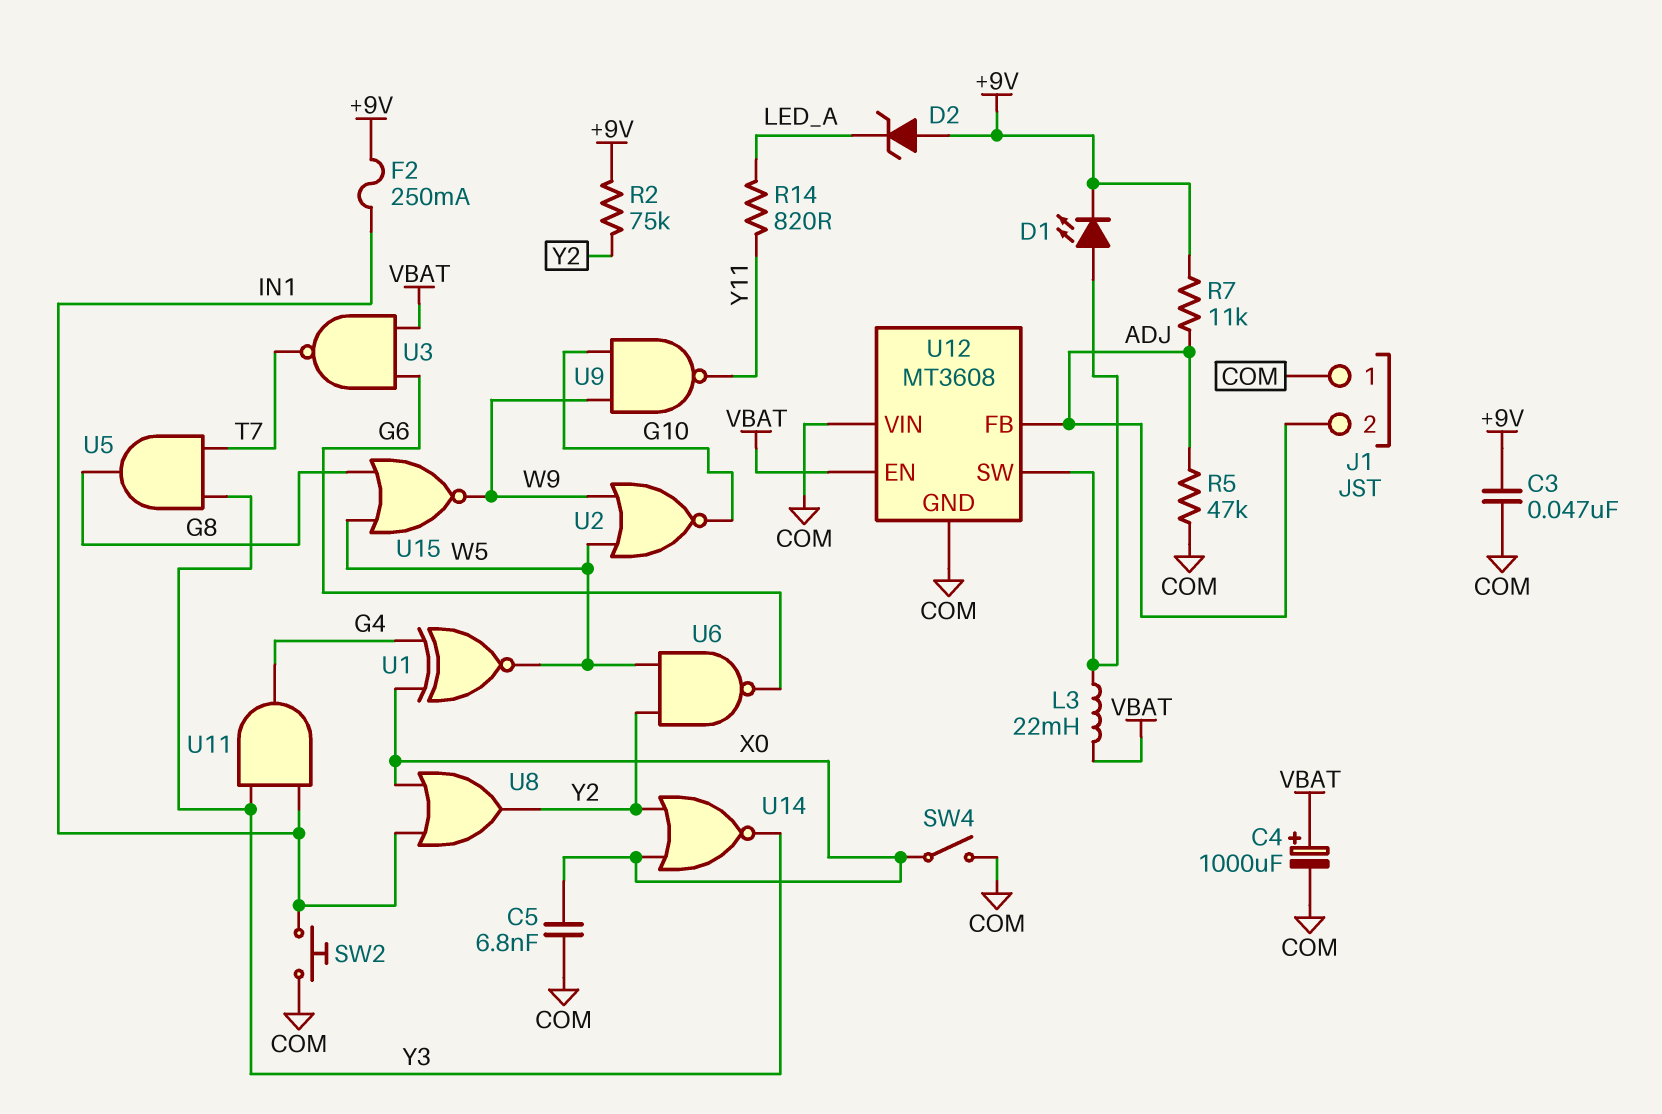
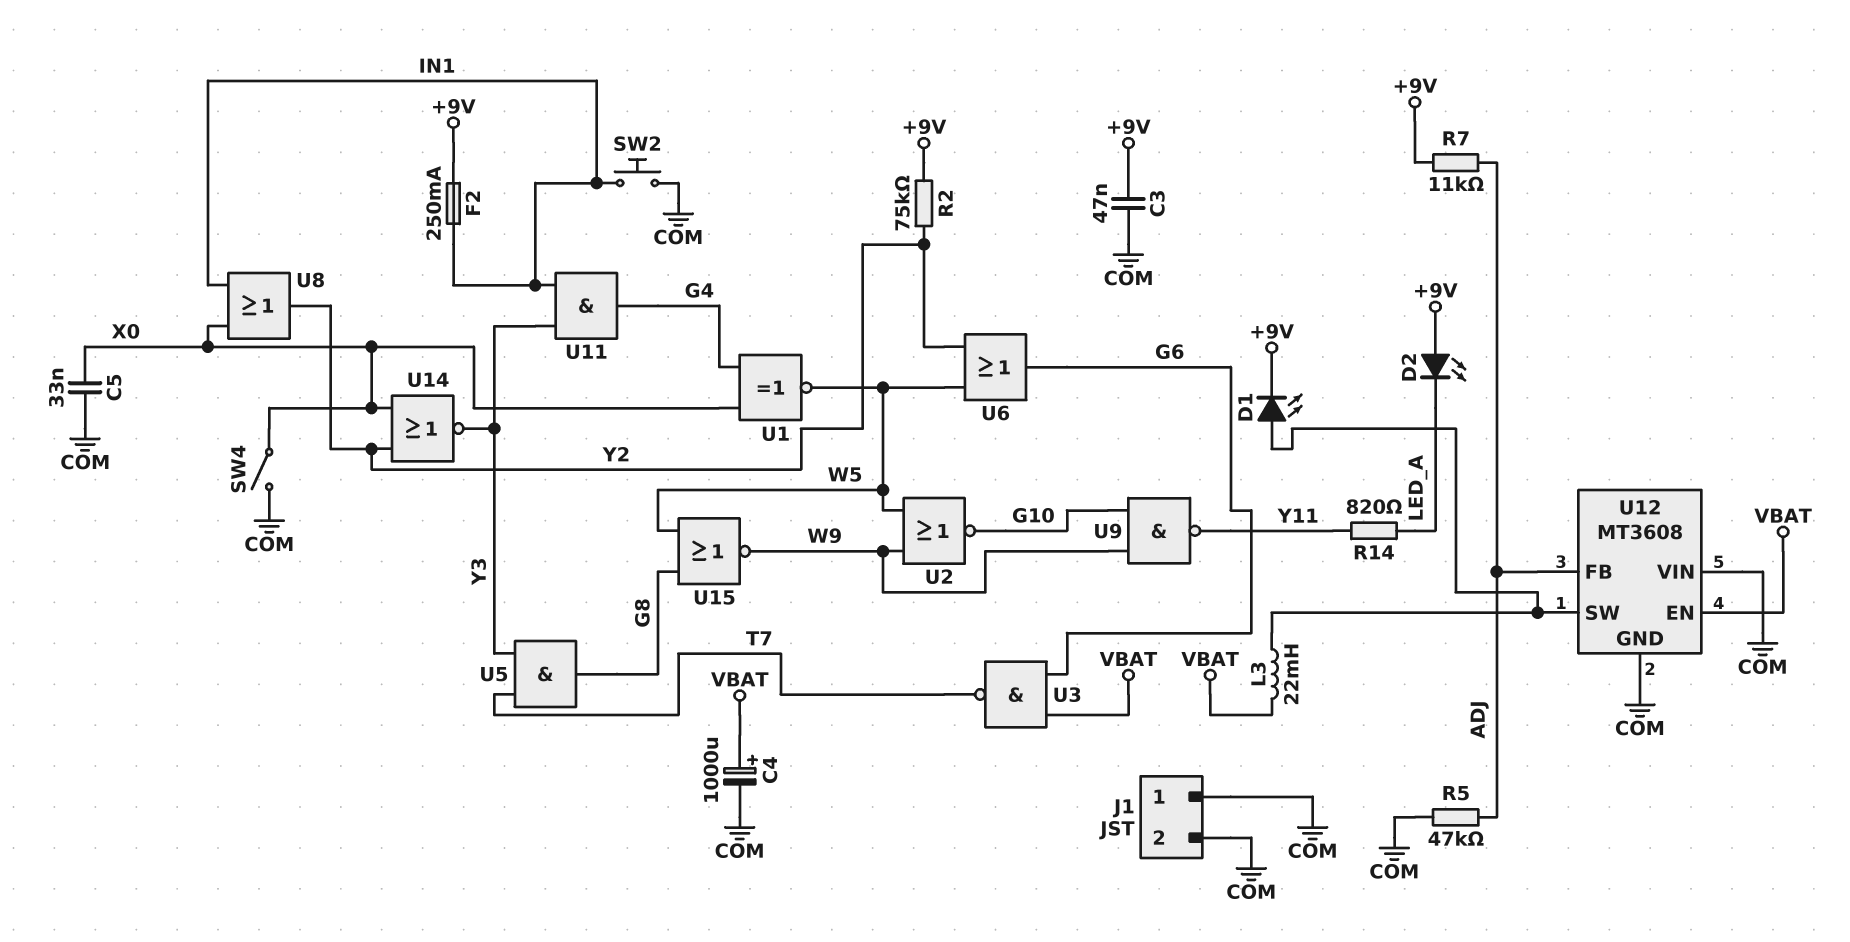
C5: 6.8nF (COM, X0) -> 33nF (COM, X0)
D2: zener (A +9V, K LED_A) -> LED (A +9V, K LED_A)
J1 pin 2: ADJ -> COM
U6: NAND (in W5, in Y2, out G6) -> OR (in W5, in Y2, out G6)

